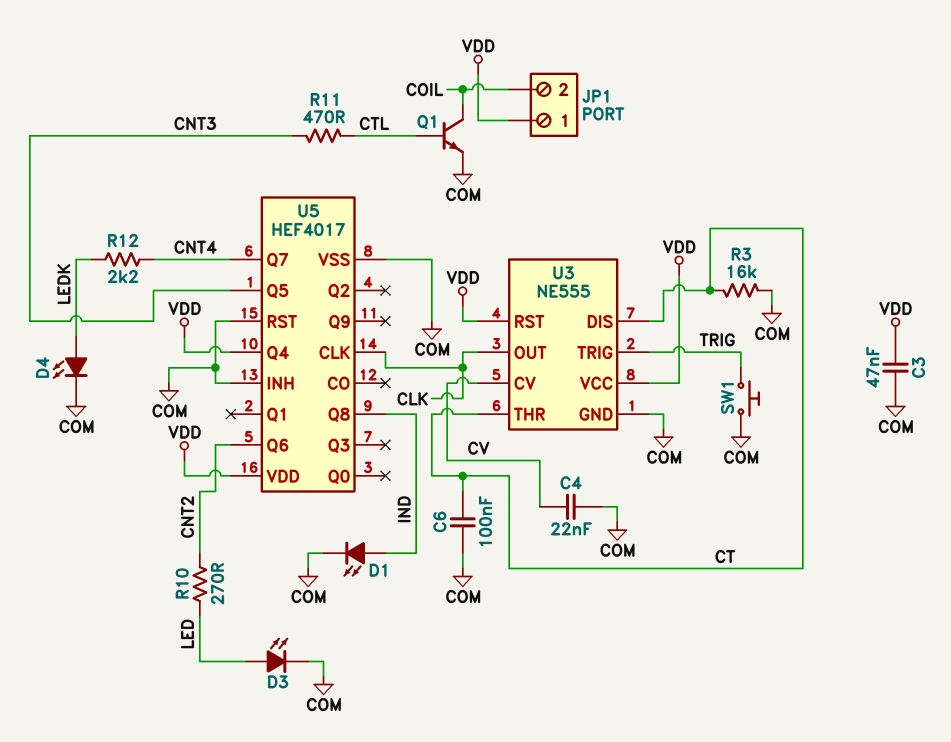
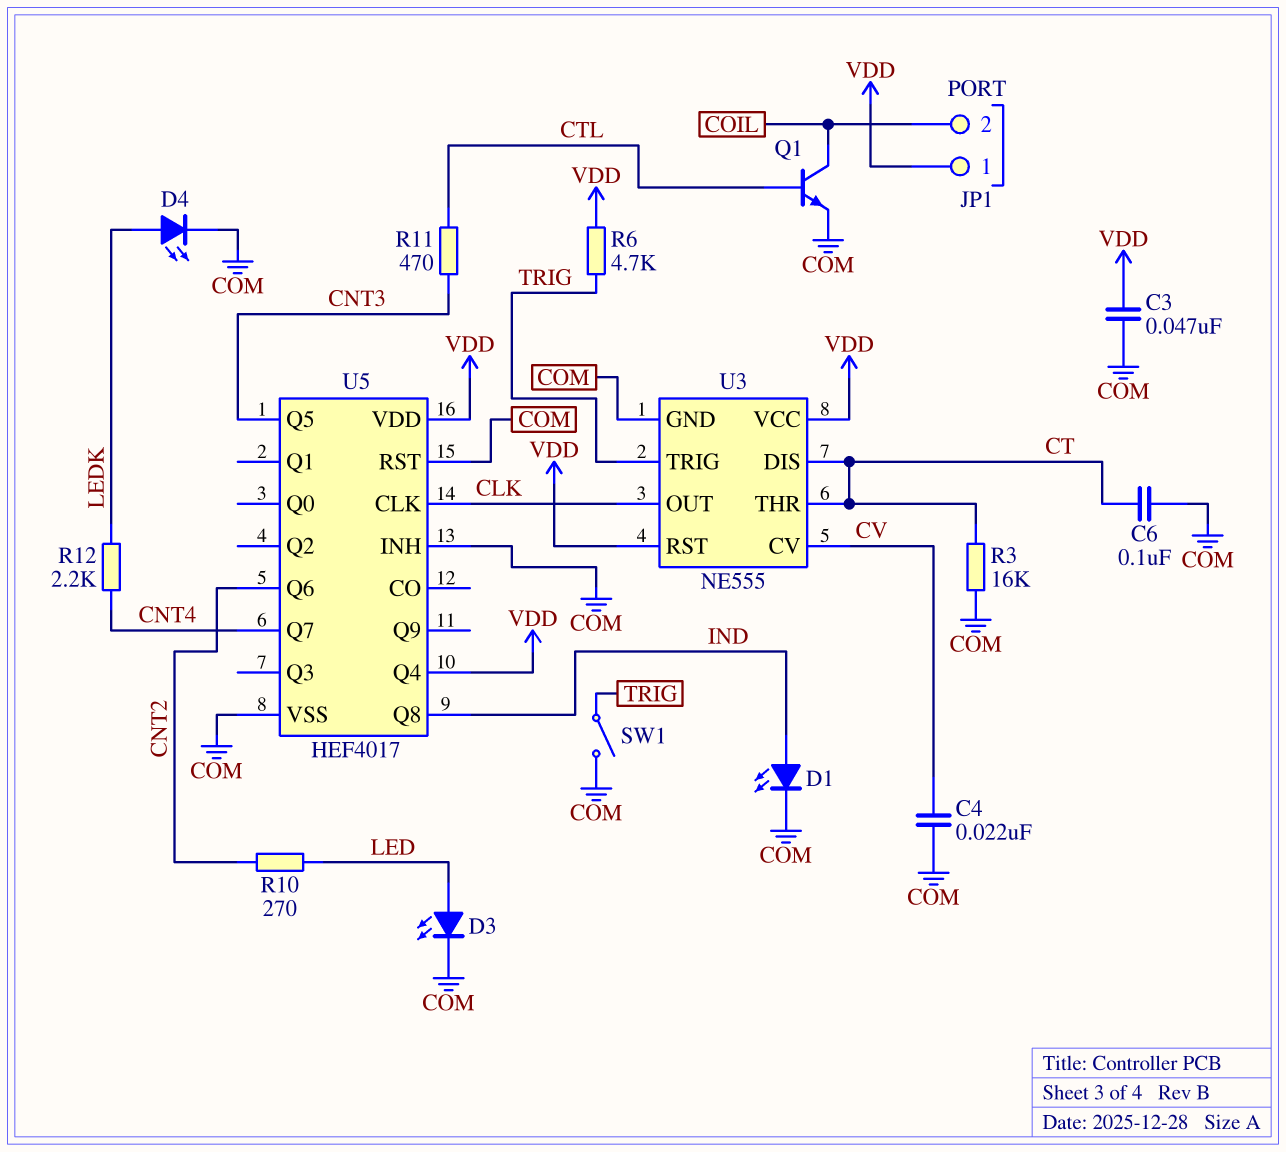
R6: none -> 4.7k (TRIG, VDD)
SW1: button (COM, TRIG) -> switch (COM, TRIG)

